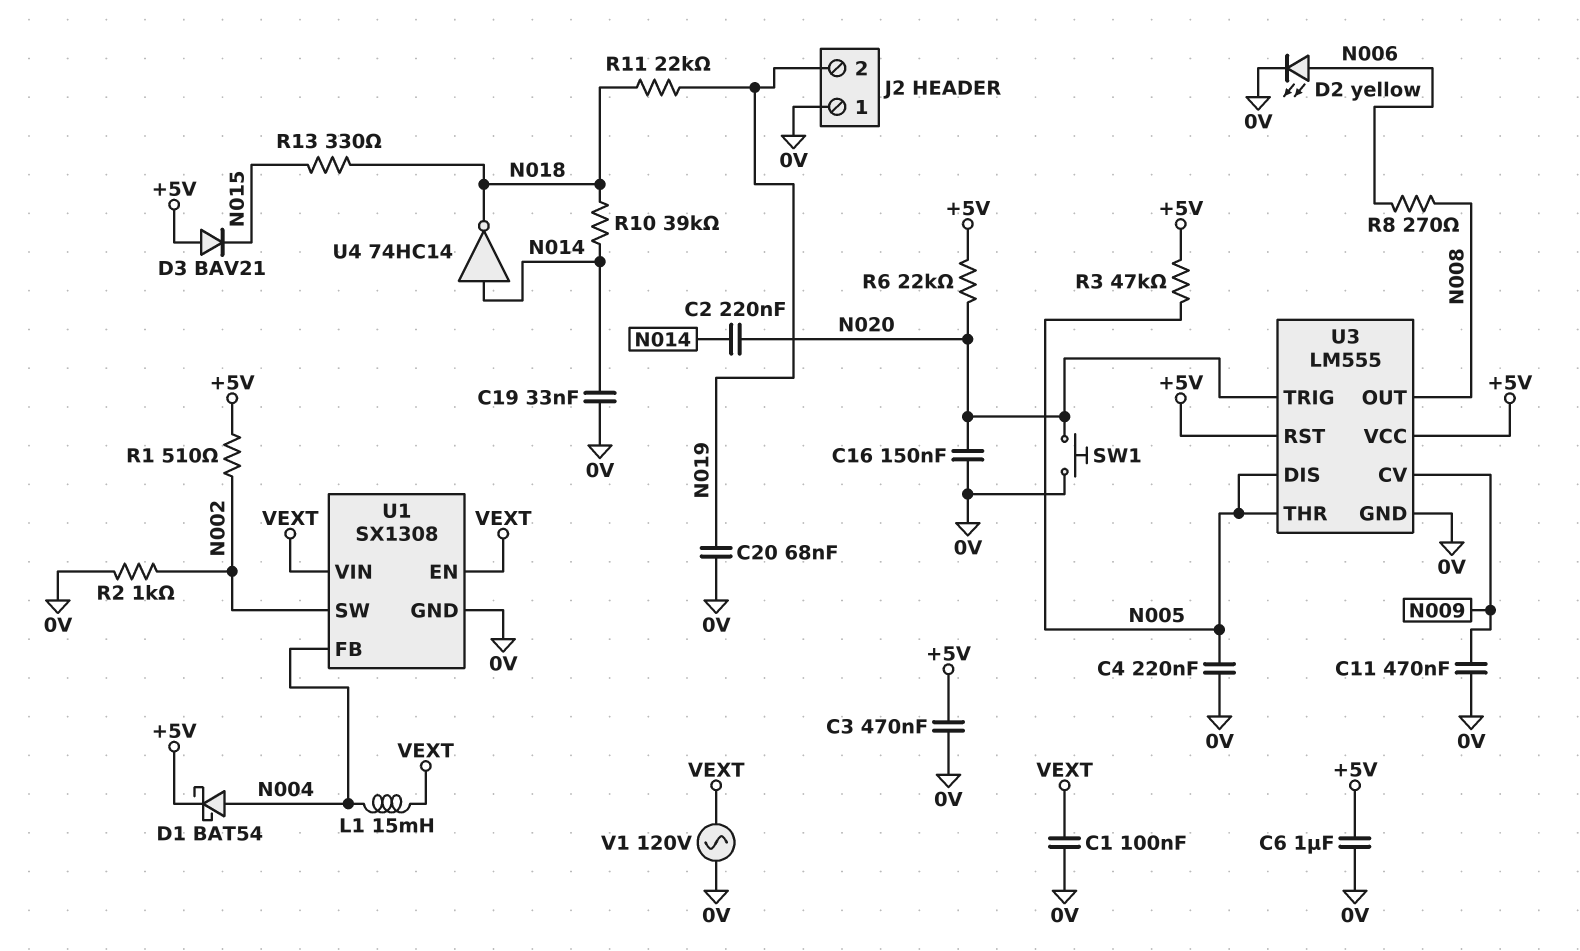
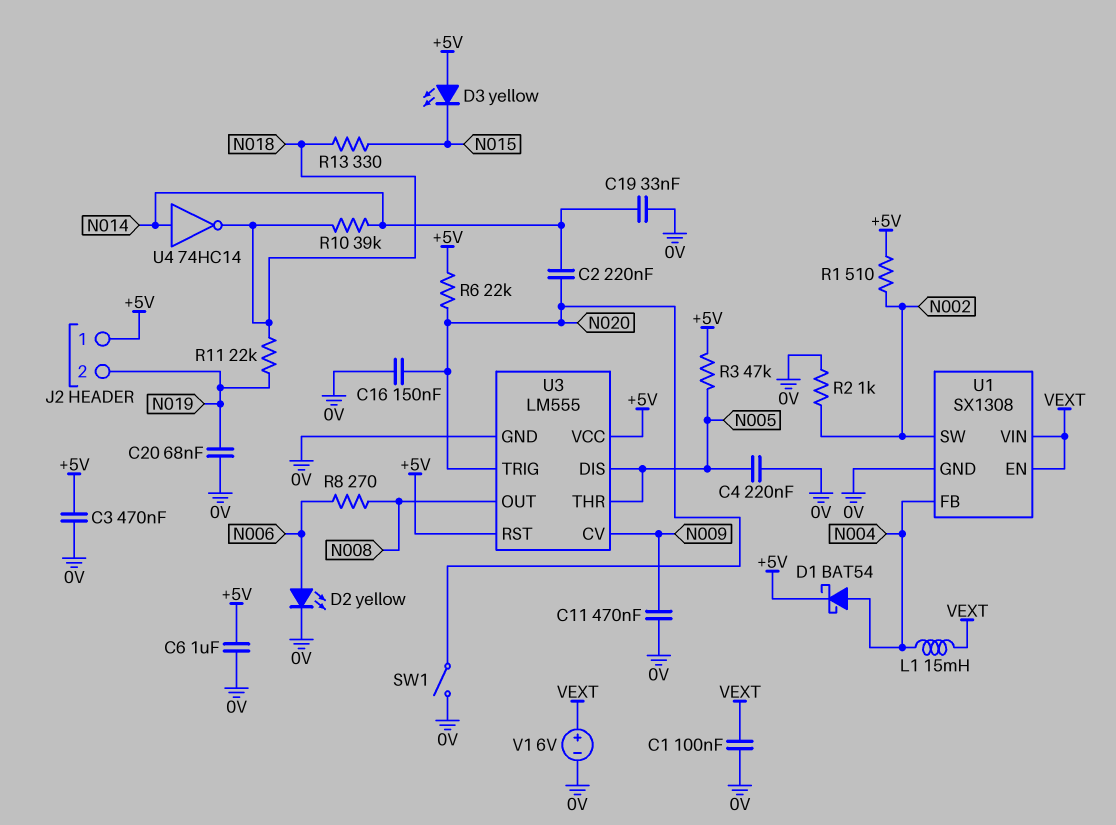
D3: diode BAV21 (A +5V, K N015) -> LED yellow (A +5V, K N015)
J2 pin 1: 0V -> +5V
SW1: button (0V, N020) -> switch (0V, N020)
V1: AC 120V (0V, VEXT) -> 6V (plus VEXT, minus 0V)

